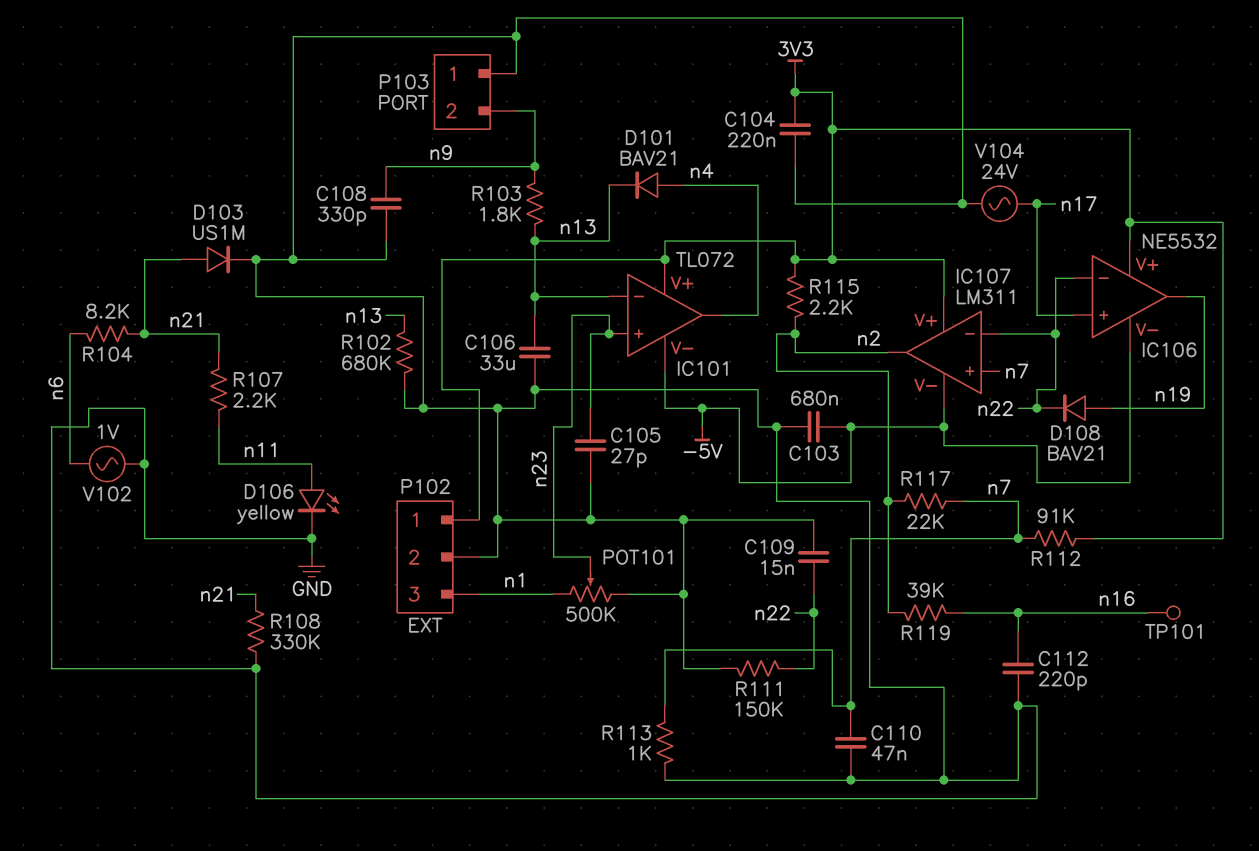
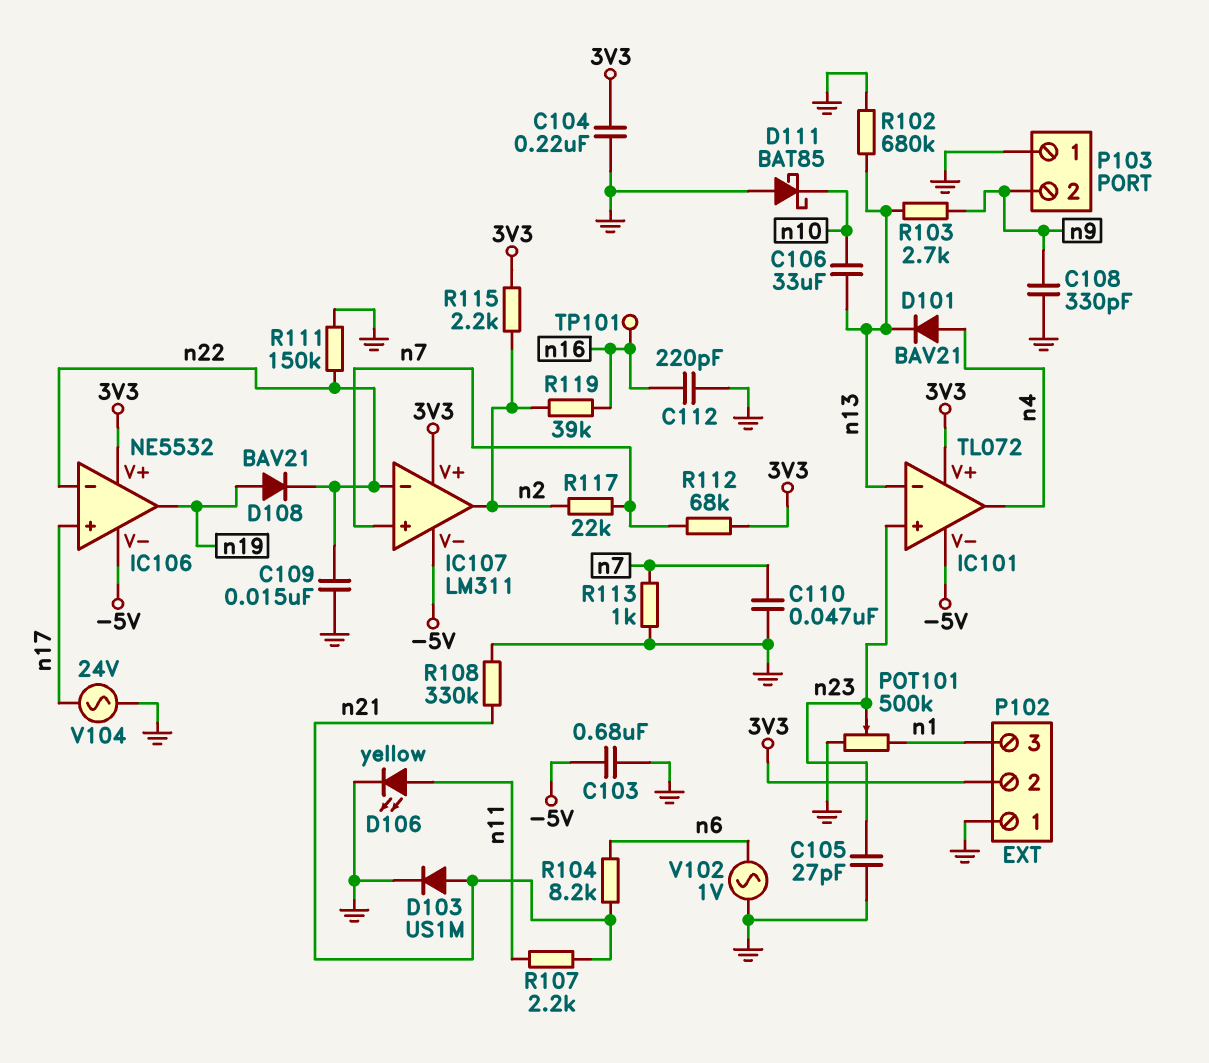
C106: 33uF (GND, n13) -> 33uF (n10, n13)
D111: none -> schottky BAT85 (A GND, K n10)
P102 pin 1: 3V3 -> GND
P102 pin 2: GND -> 3V3
R103: 1.8k (n9, n13) -> 2.7k (n9, n13)
R112: 91k (3V3, n7) -> 68k (3V3, n7)

